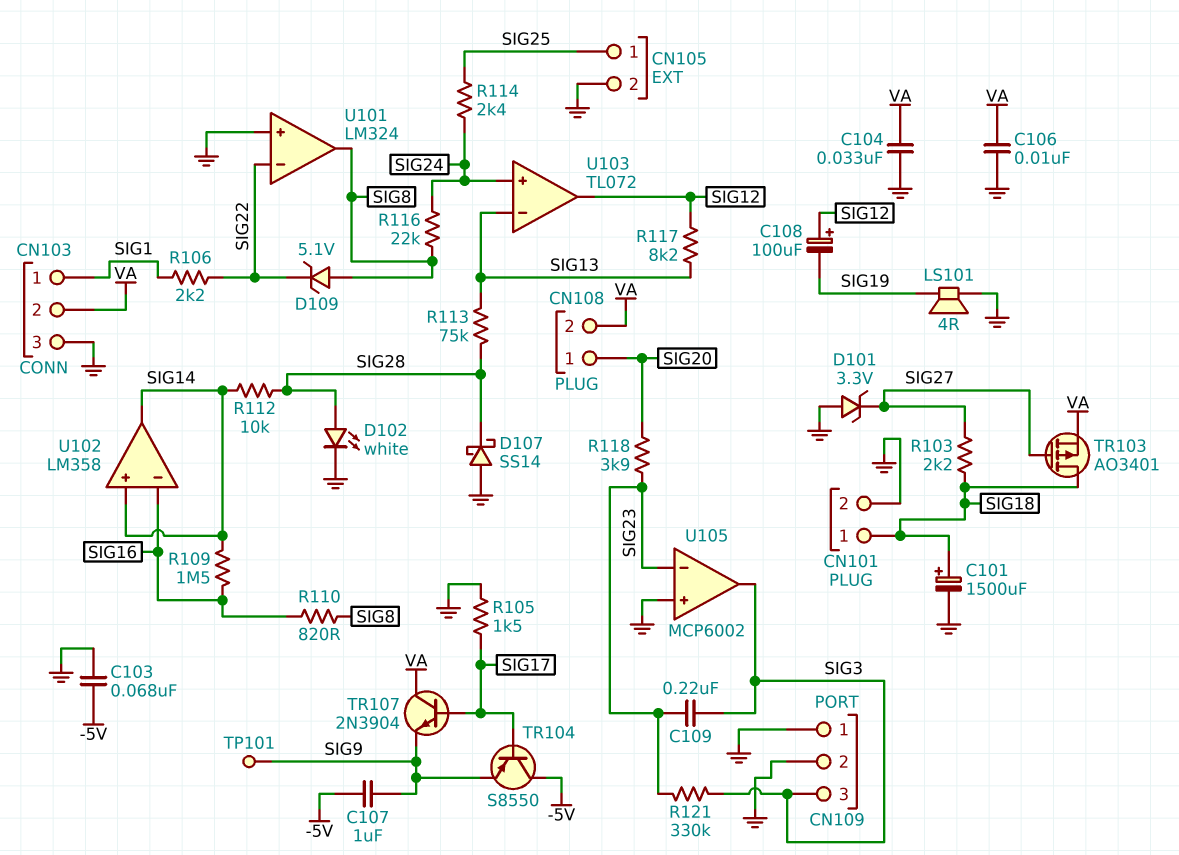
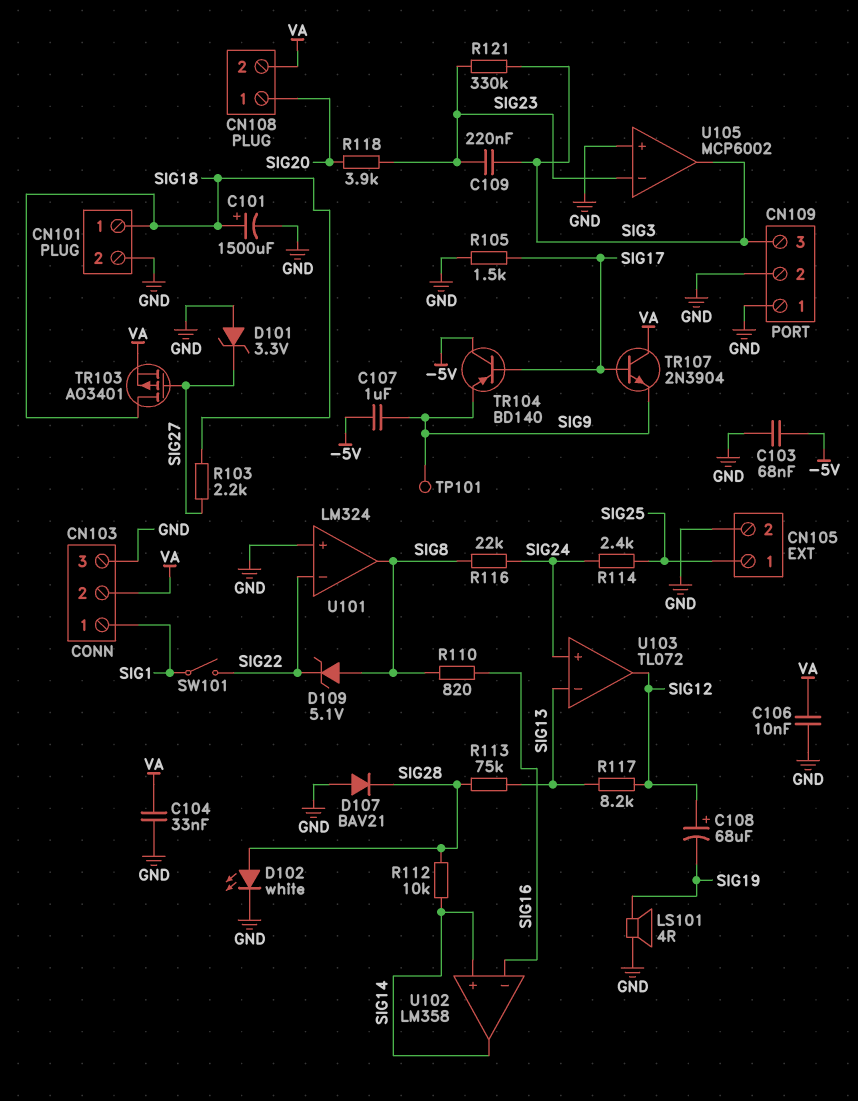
C108: 100uF (plus SIG12, minus SIG19) -> 68uF (plus SIG12, minus SIG19)
D107: schottky SS14 (A GND, K SIG28) -> diode BAV21 (A GND, K SIG28)
R106: 2.2k (SIG1, SIG22) -> none
R109: 1.5M (SIG14, SIG16) -> none
SW101: none -> switch (SIG1, SIG22)
TR104: PNP S8550 (B SIG17, C -5V, E SIG9) -> PNP BD140 (B SIG17, C -5V, E SIG9)

